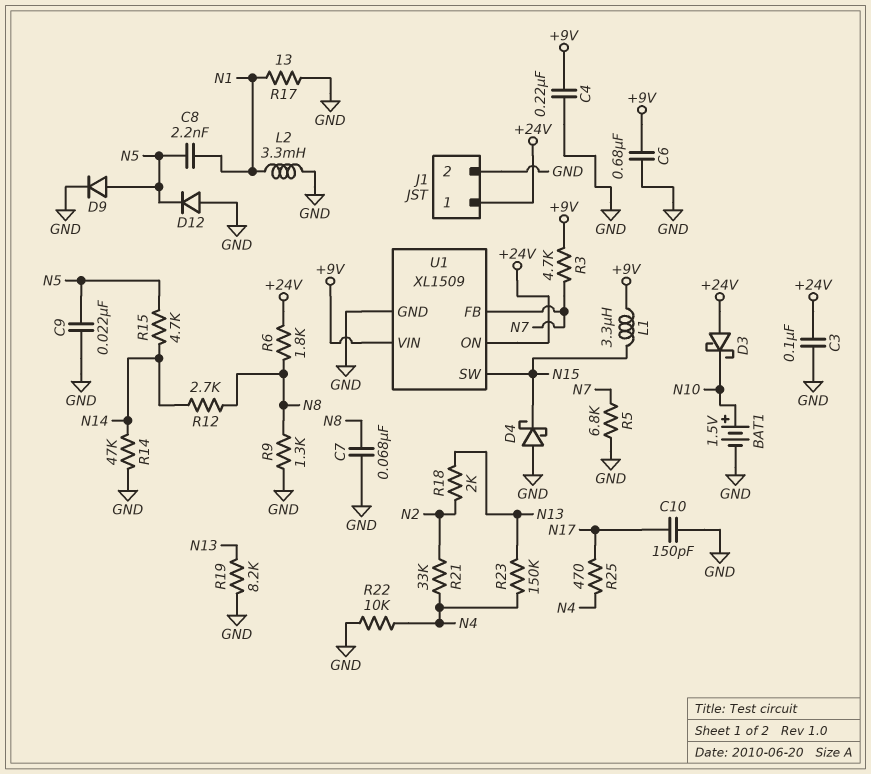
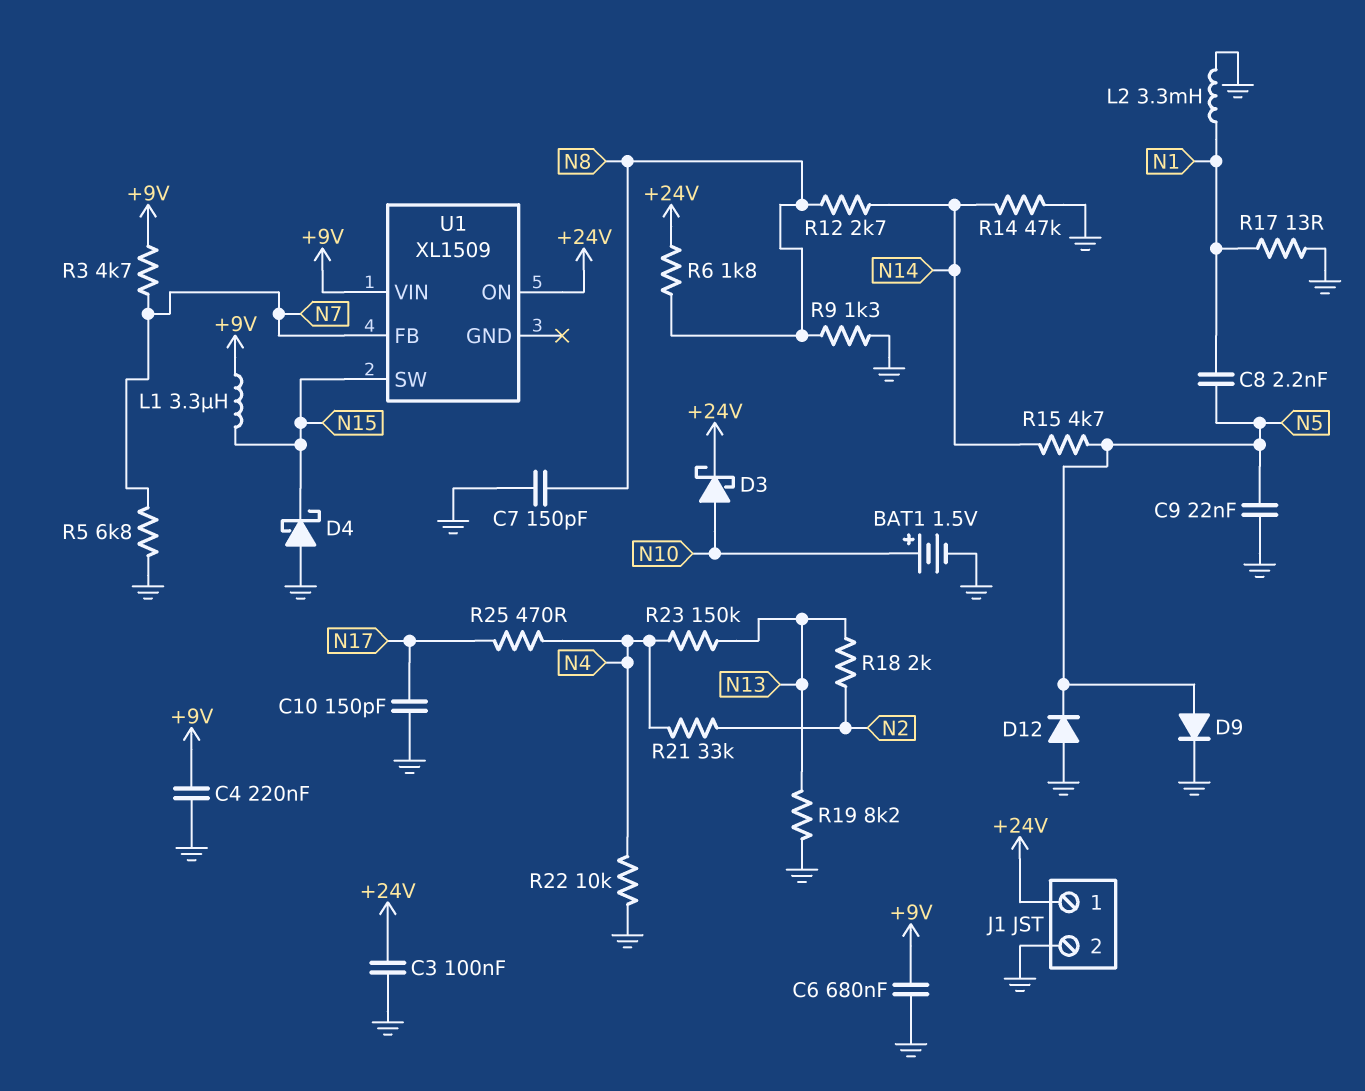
C7: 68nF (GND, N8) -> 150pF (GND, N8)
D3: schottky (A +24V, K N10) -> schottky (A N10, K +24V)
U1 pin GND: GND -> none

